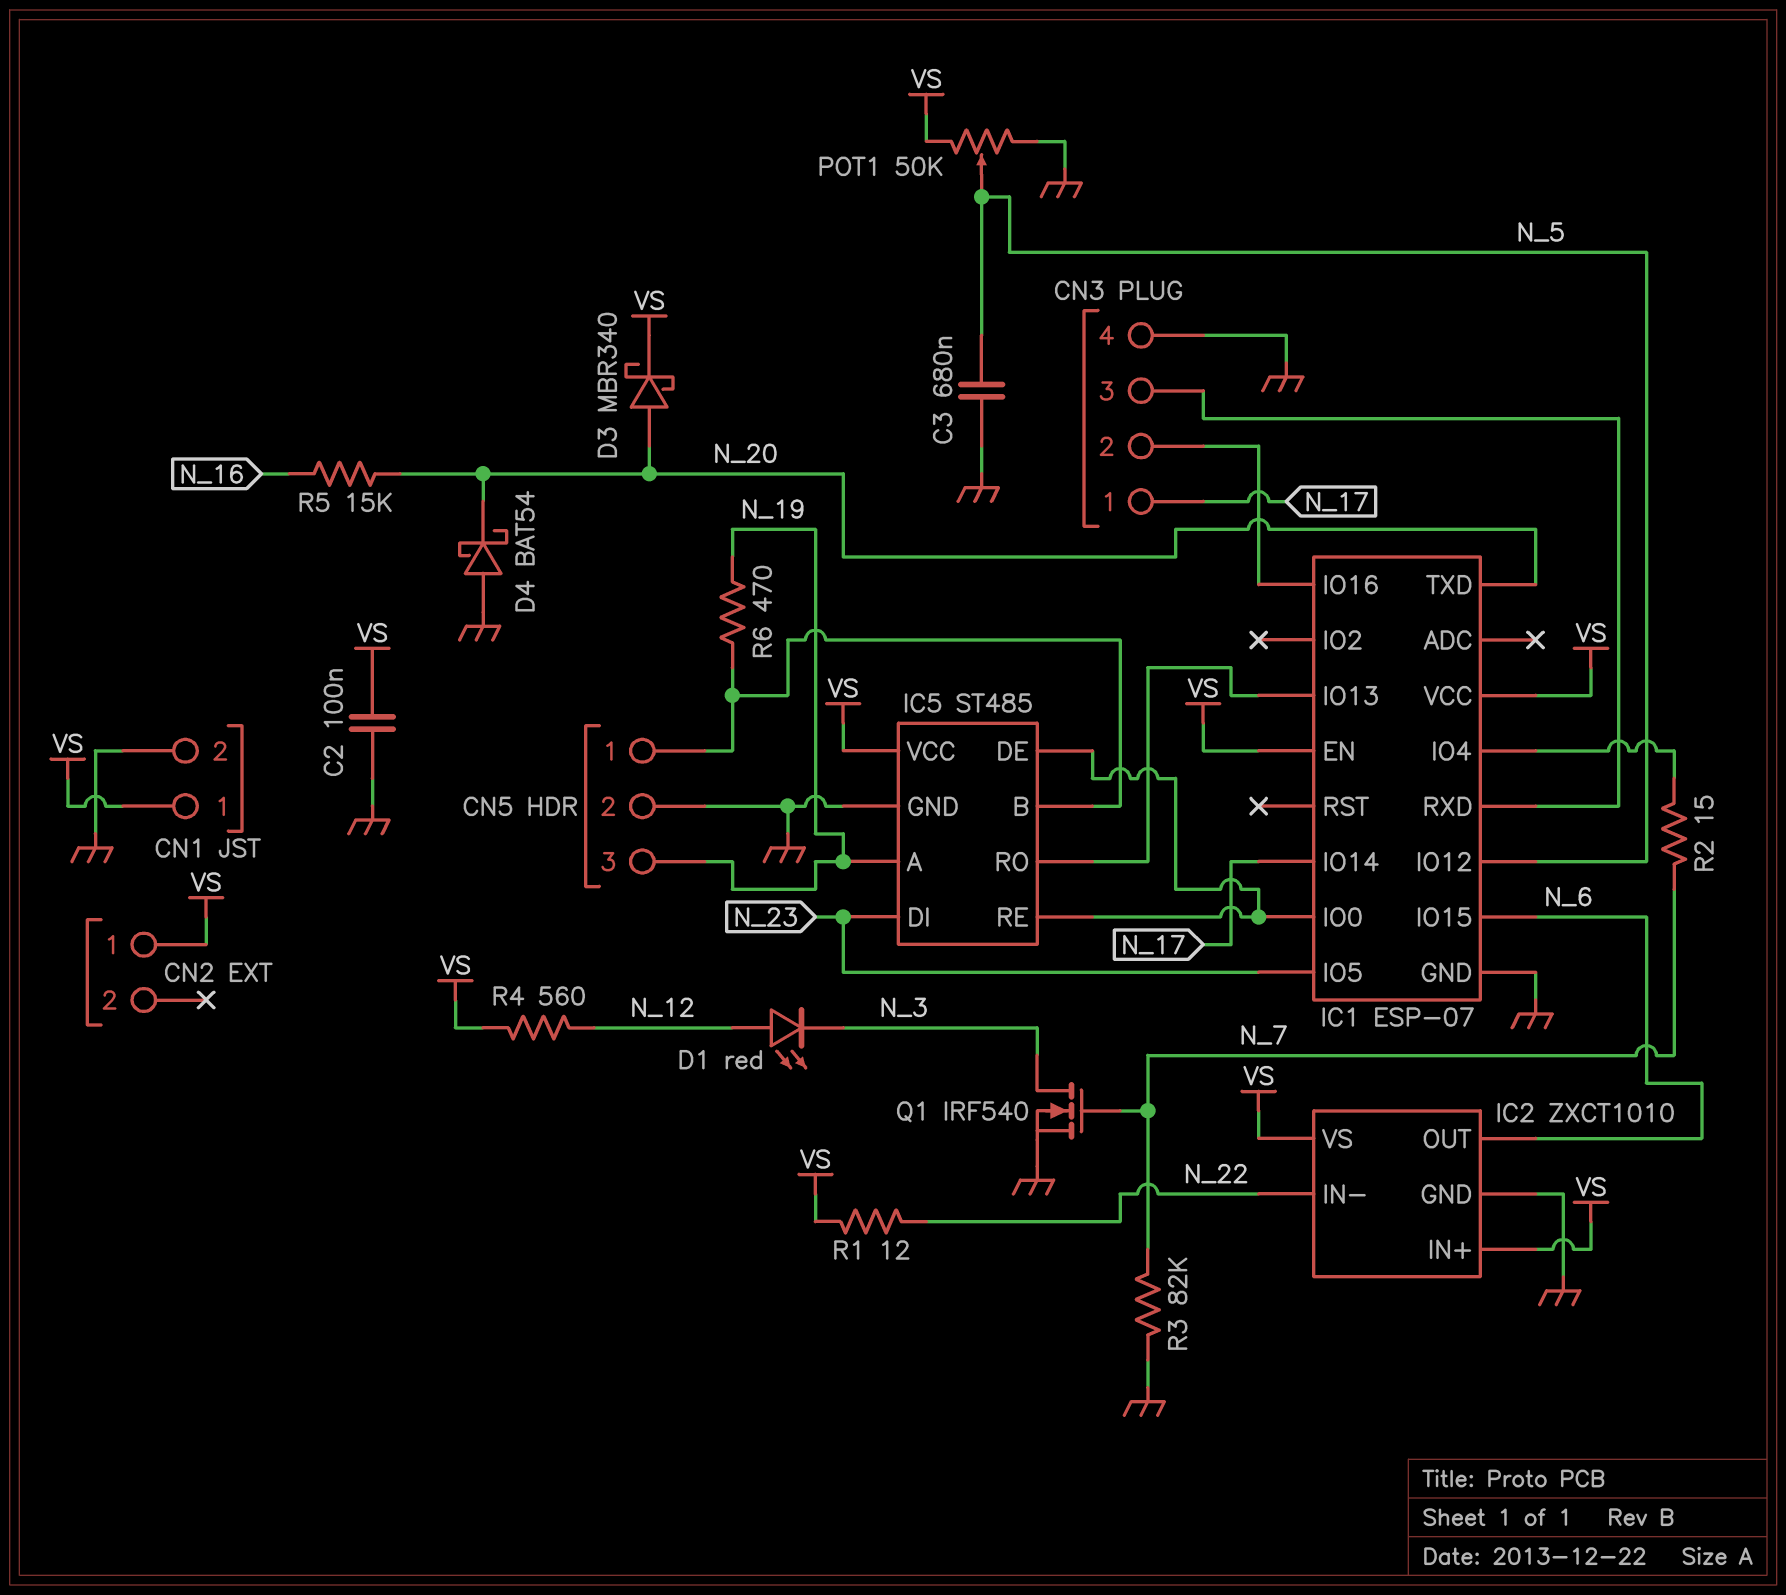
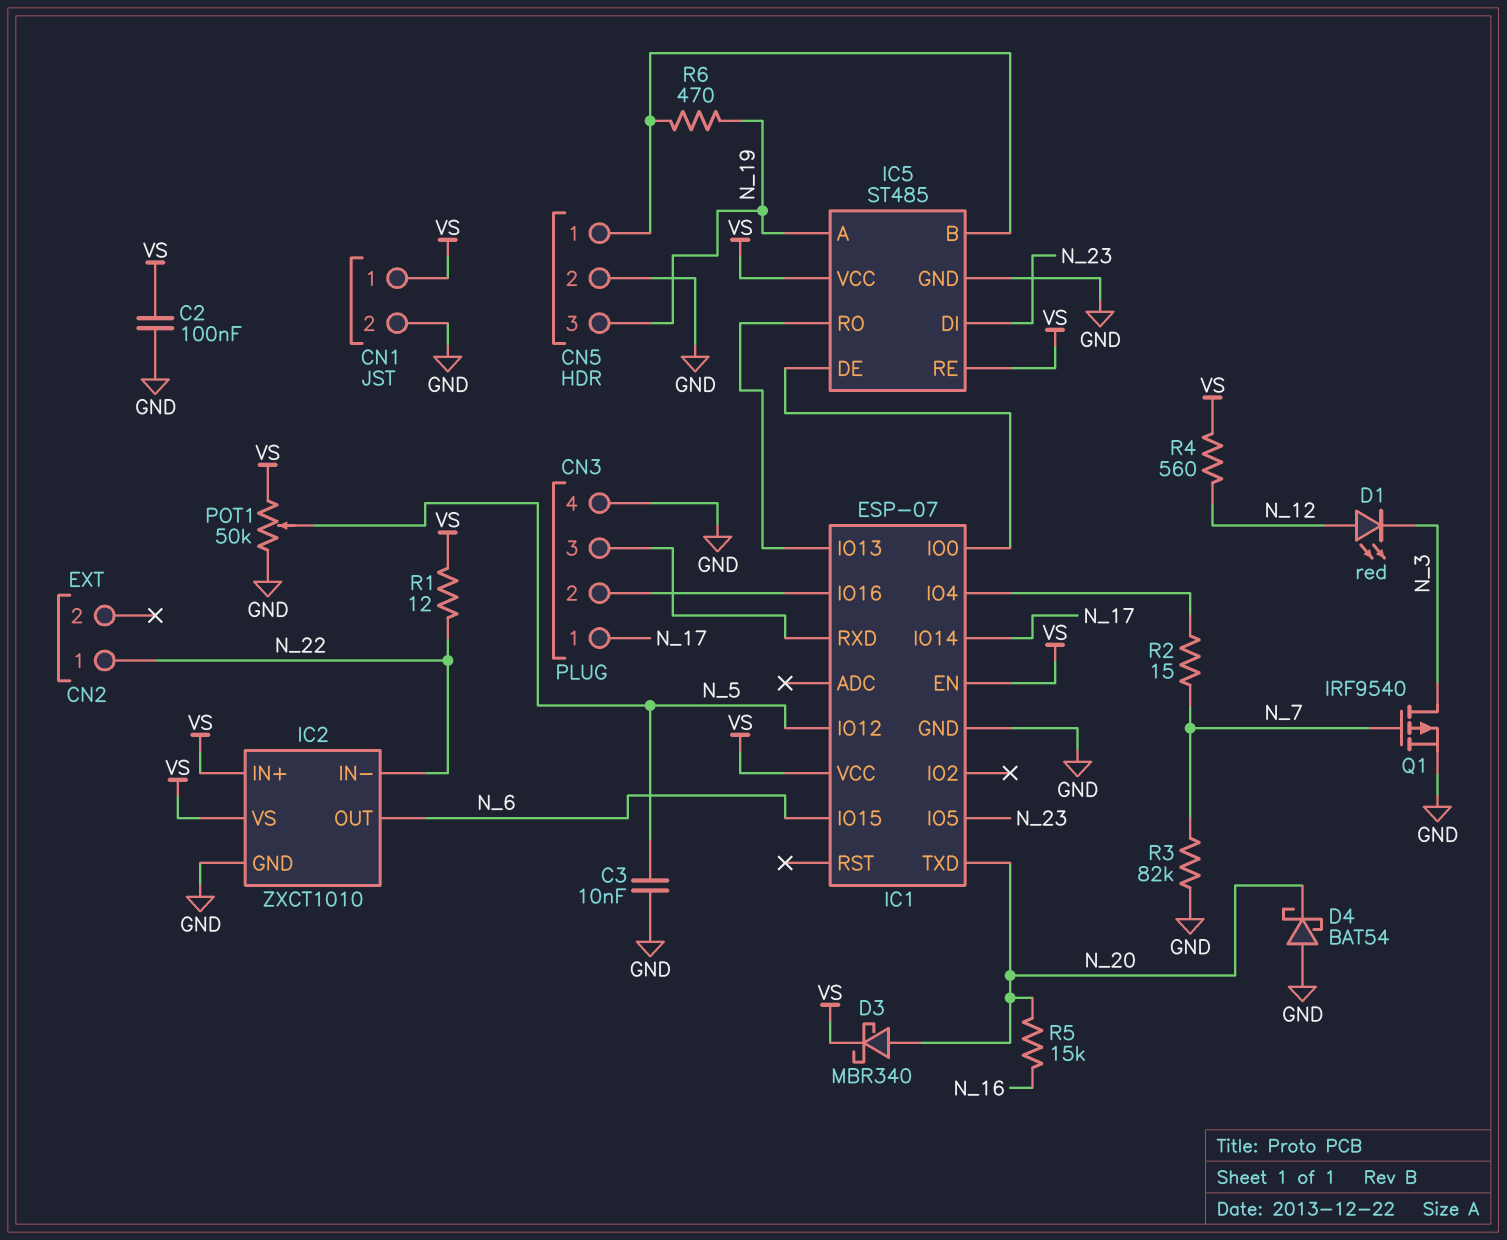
C3: 680nF (GND, N_5) -> 10nF (GND, N_5)
CN2 pin 1: VS -> N_22
IC5 pin RE: IC1/IO0 -> VS
Q1: NMOS IRF540 (G N_7, D N_3, S GND) -> PMOS IRF9540 (G N_7, D N_3, S GND)

